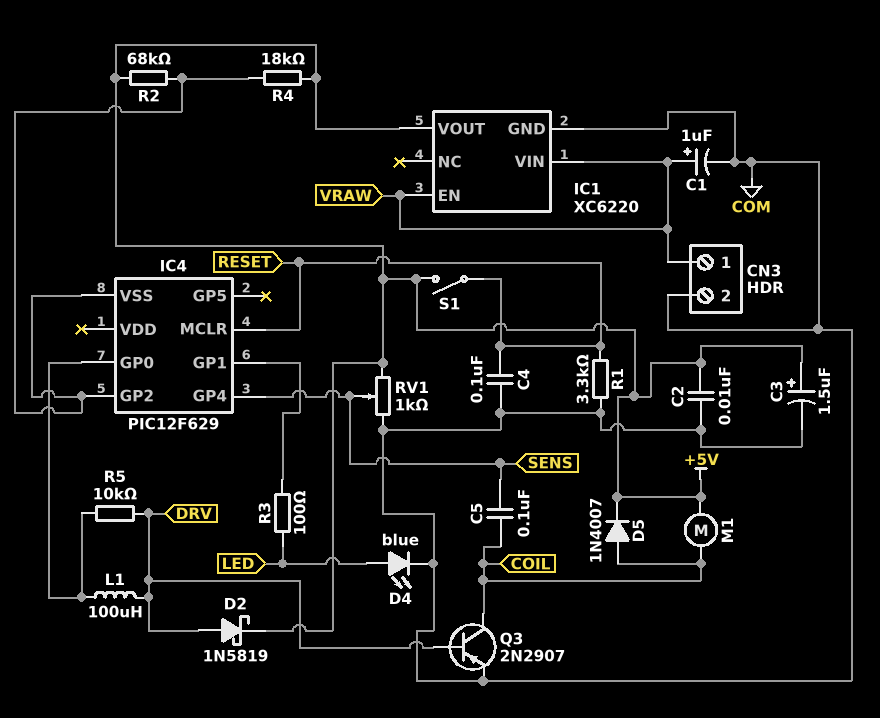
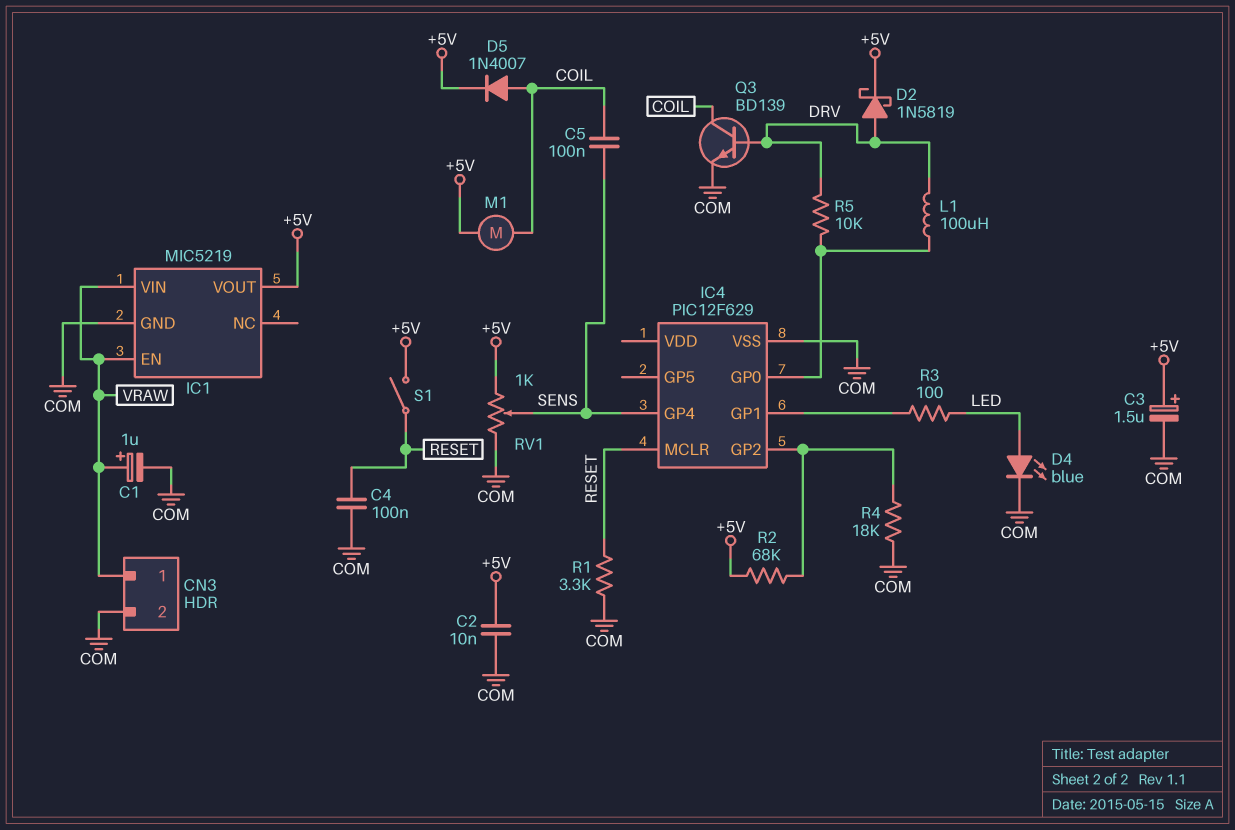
IC1: XC6220 -> MIC5219
IC4 pin VSS: IC4/GP2 -> COM
Q3: PNP 2N2907 (B DRV, C COIL, E COM) -> NPN BD139 (B DRV, C COIL, E COM)
R4: 18k (+5V, IC4/GP2) -> 18k (COM, IC4/GP2)

